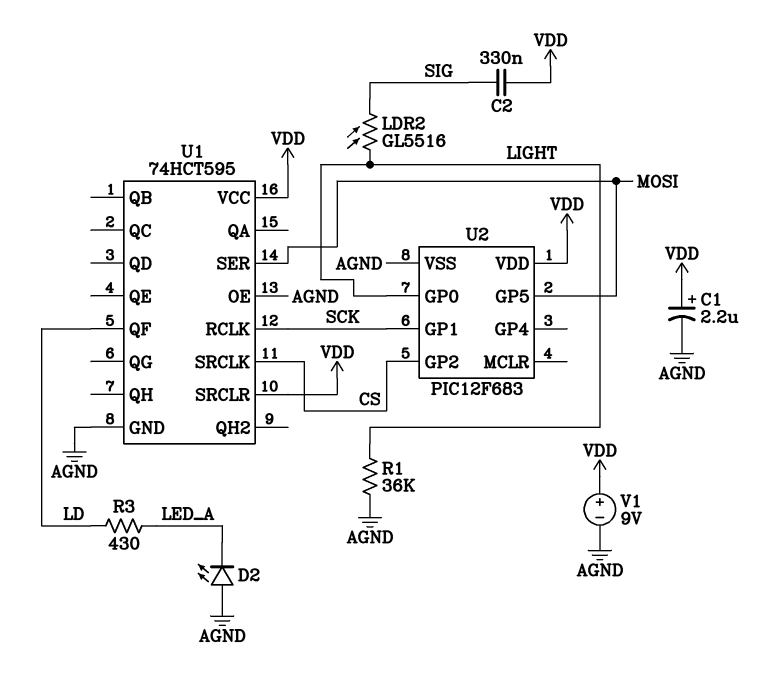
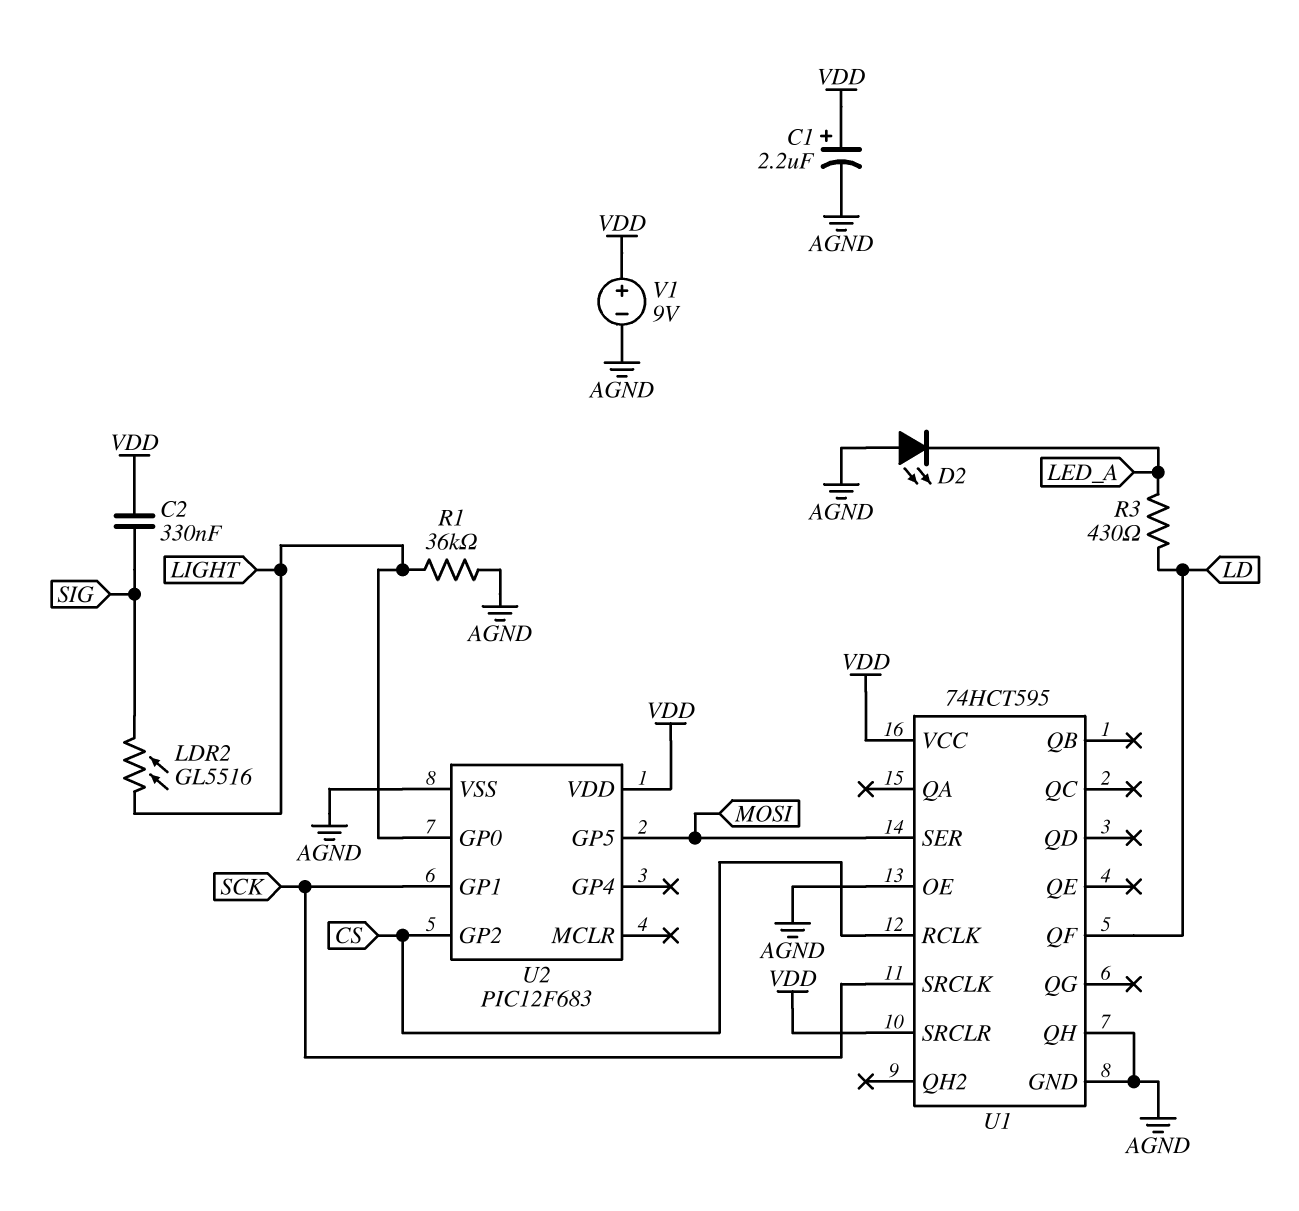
U1 pin QH: none -> AGND
U1 pin RCLK: SCK -> CS
U1 pin SRCLK: CS -> SCK

